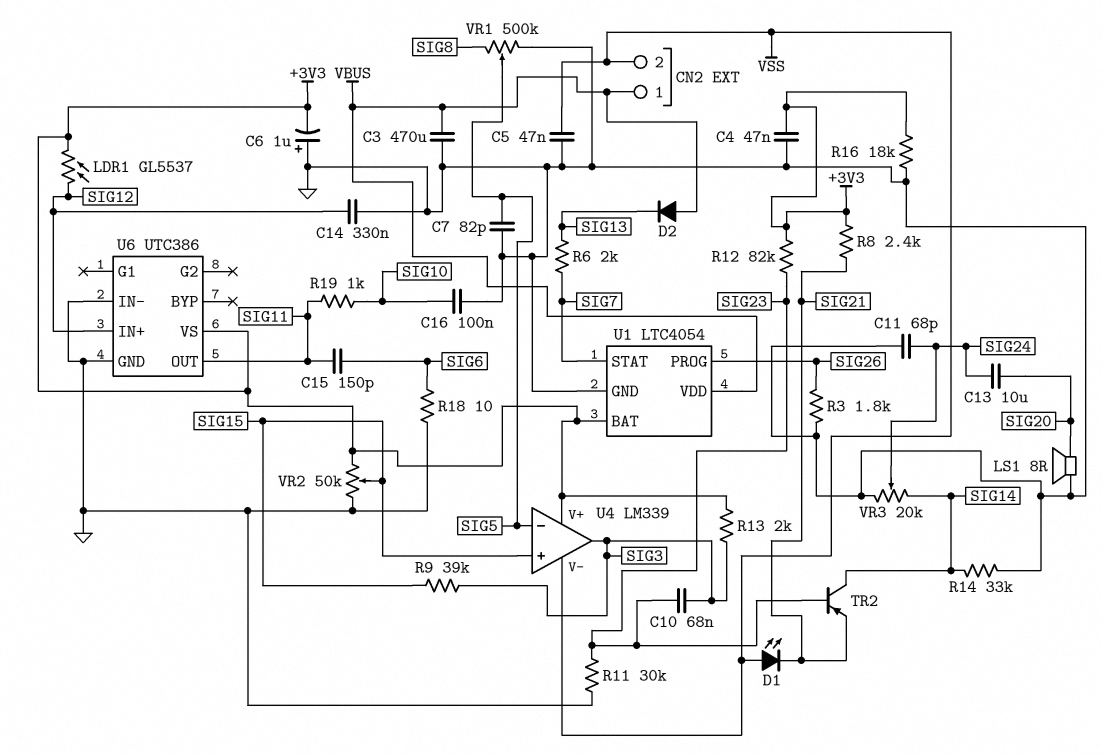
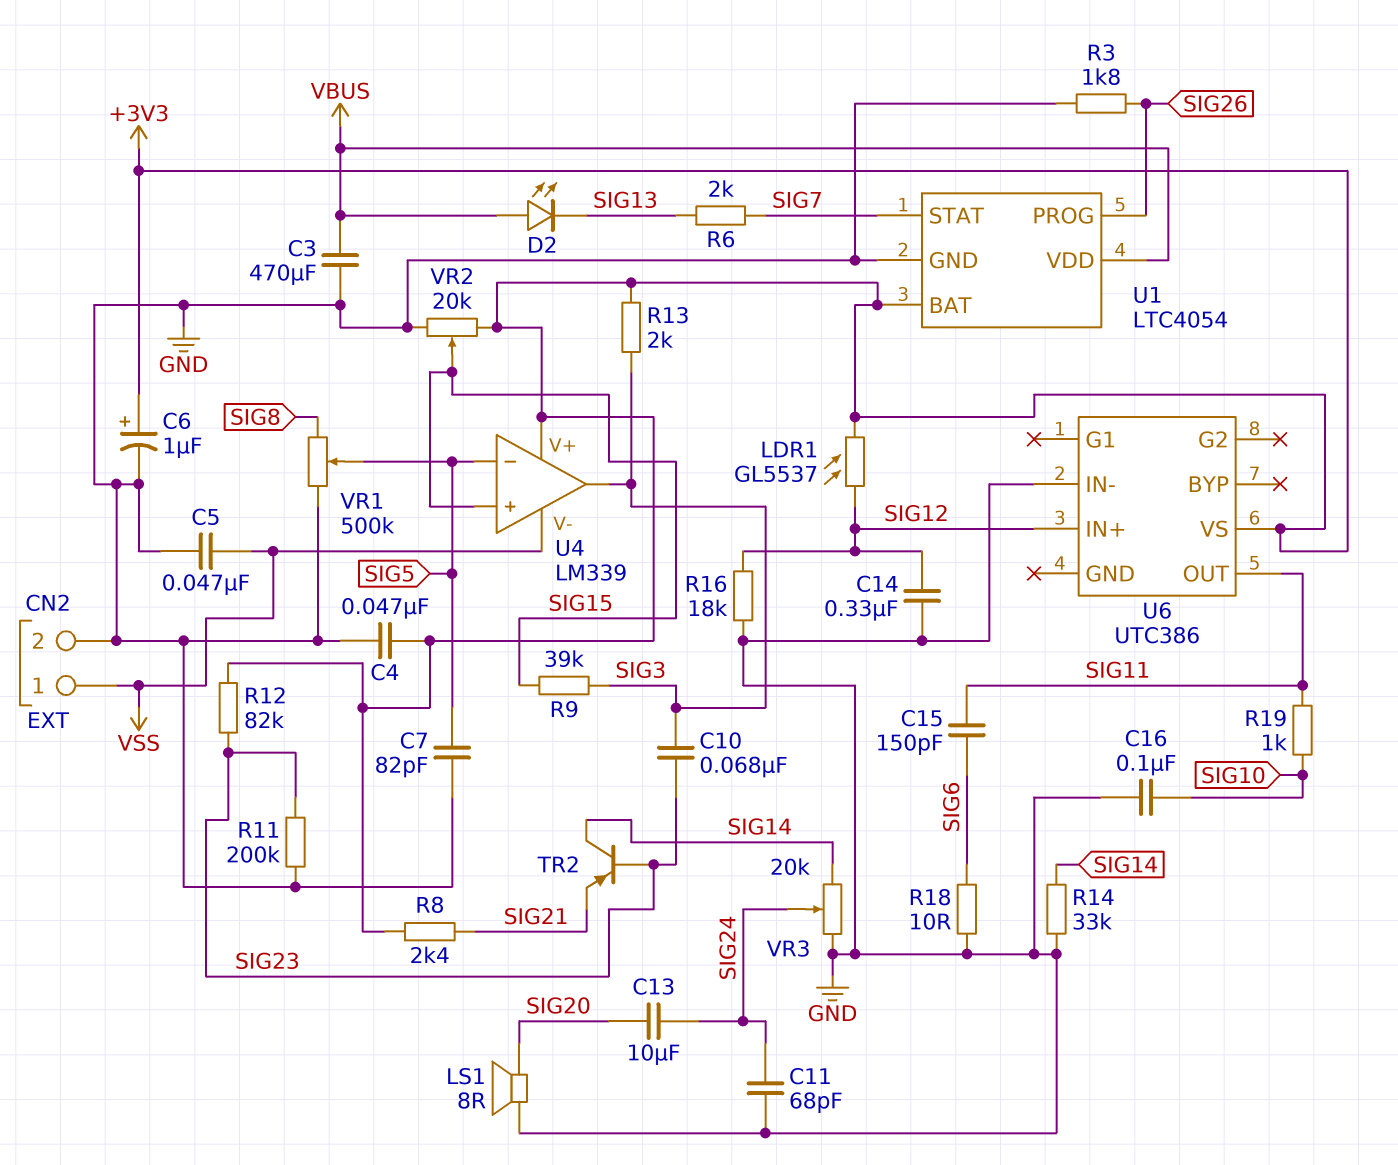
C6: 1uF (plus GND, minus +3V3) -> 1uF (plus +3V3, minus GND)
CN2 pin 1: VBUS -> VSS
CN2 pin 2: VSS -> GND
D1: LED (A VSS, K SIG21) -> none
D2: diode (A VBUS, K SIG13) -> LED (A VBUS, K SIG13)
R11: 30k (GND, SIG23) -> 200k (GND, SIG23)
R16: 18k (+3V3, GND) -> 18k (GND, SIG12)
U6 pin GND: GND -> none
VR2: 50k (+3V3, GND, wiper SIG15) -> 20k (+3V3, GND, wiper SIG15)

